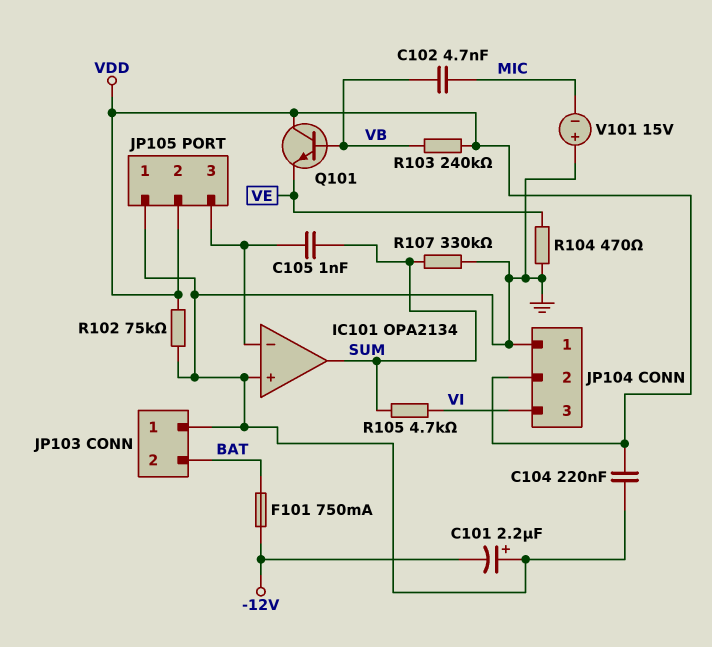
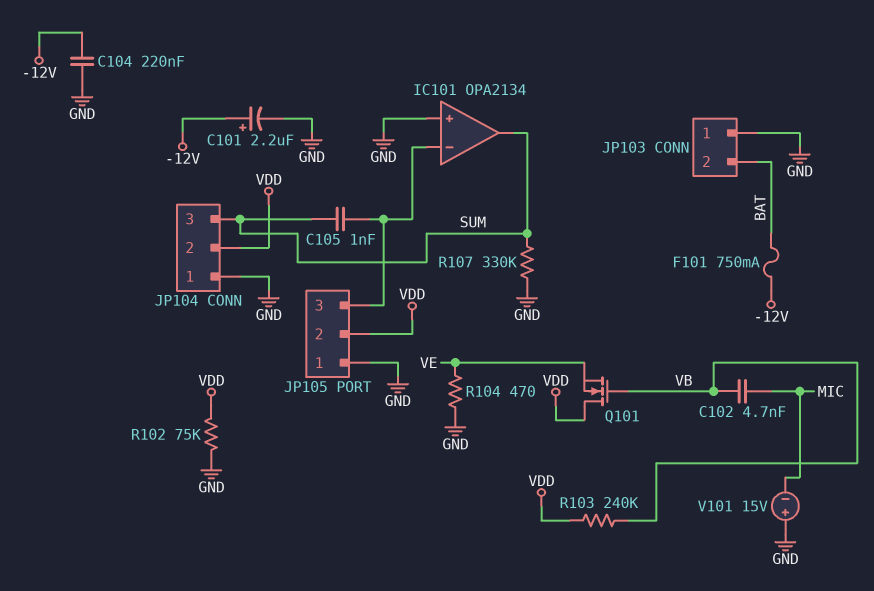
C101: 2.2uF (plus GND, minus -12V) -> 2.2uF (plus -12V, minus GND)
C104: 220nF (GND, VDD) -> 220nF (-12V, GND)
JP104 pin 3: VI -> SUM
Q101: NPN (B VB, C VDD, E VE) -> NMOS (G VB, D VDD, S VE)
R105: 4.7k (SUM, VI) -> none

